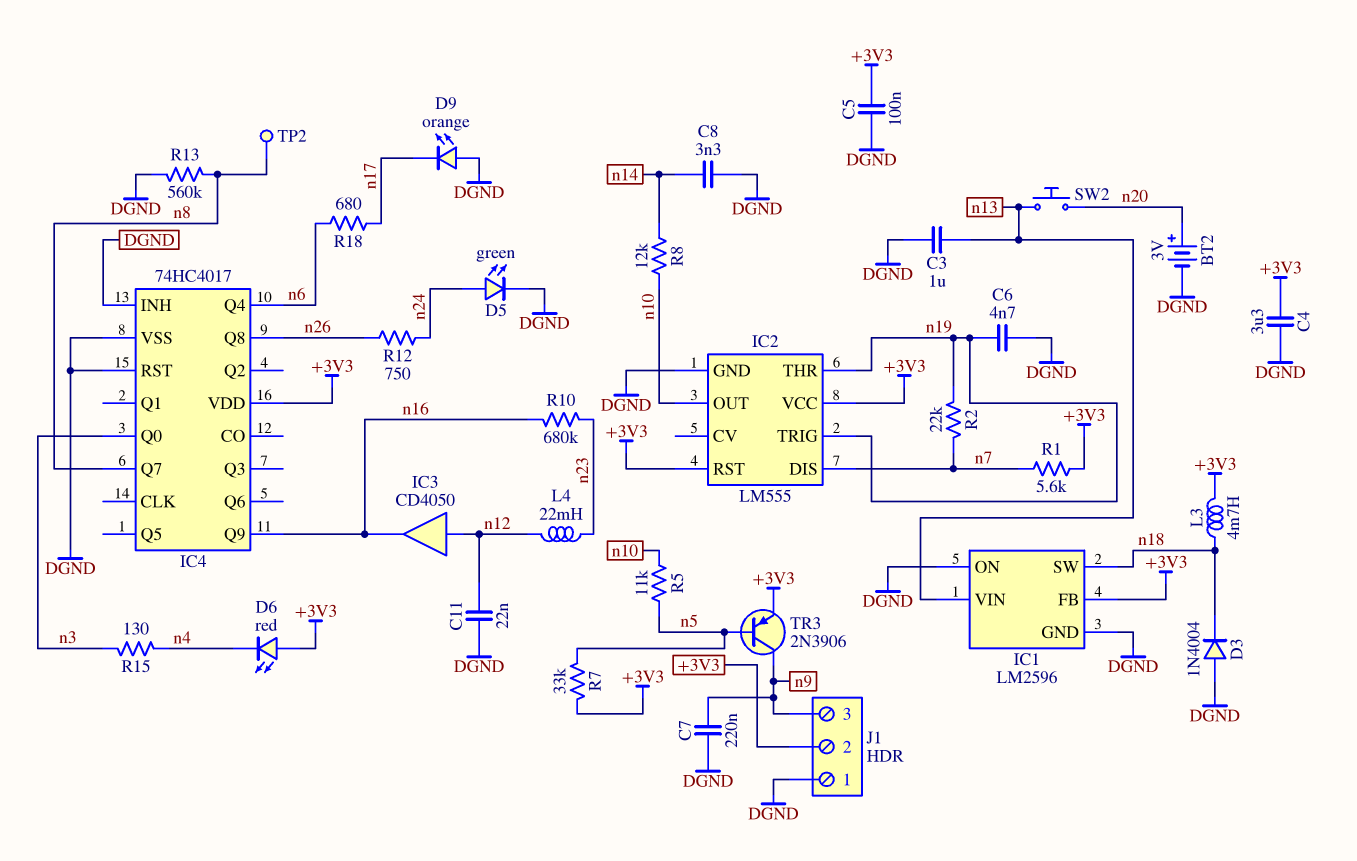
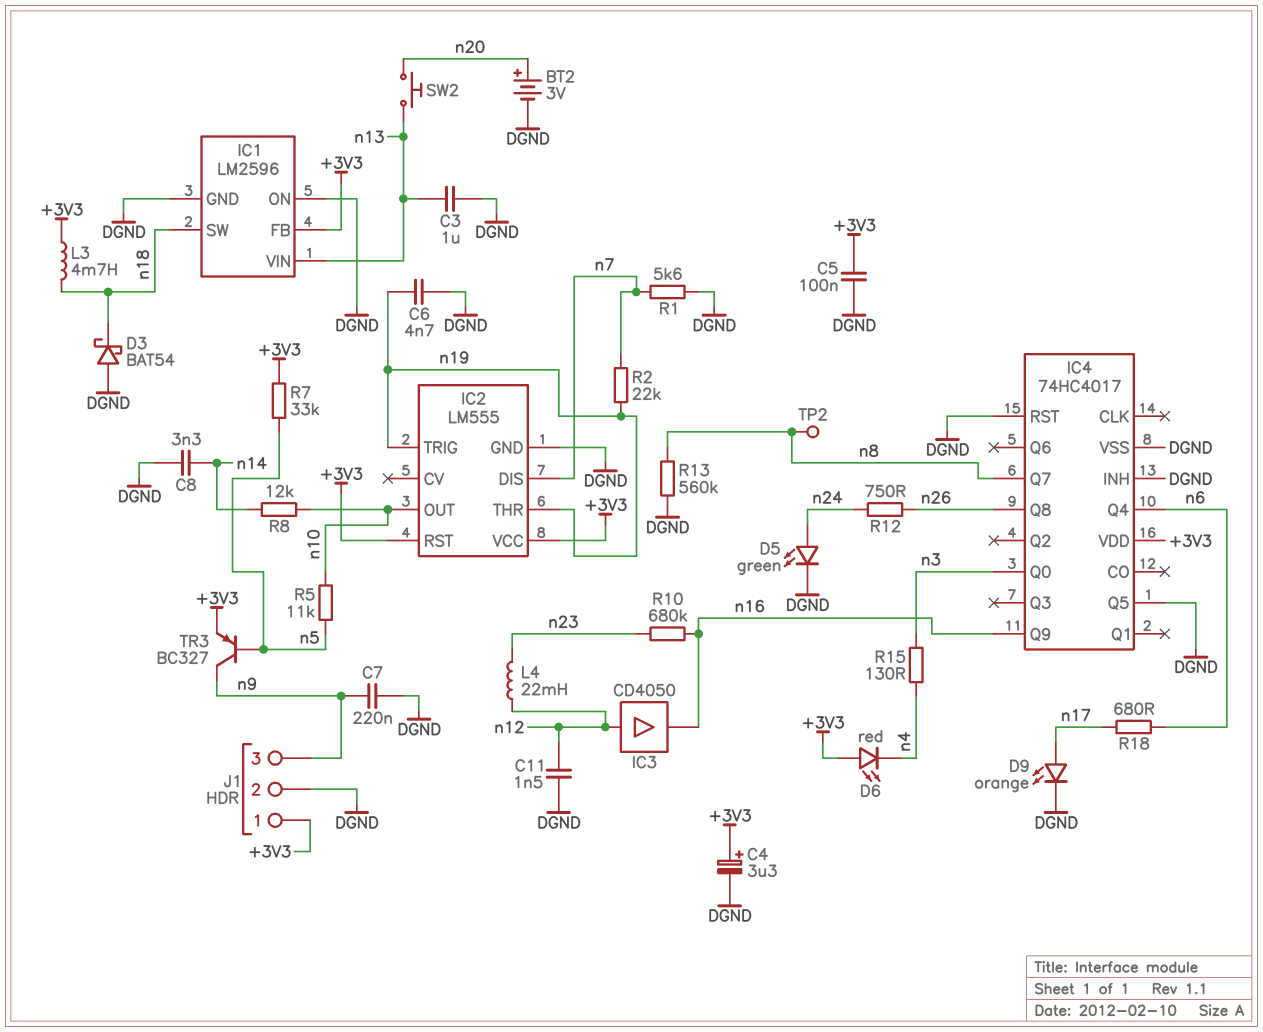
C4: 3.3uF (+3V3, DGND) -> 3.3uF (plus +3V3, minus DGND)
C11: 22nF (DGND, n12) -> 1.5nF (DGND, n12)
D3: diode 1N4004 (A DGND, K n18) -> schottky BAT54 (A DGND, K n18)
D9: LED orange (A DGND, K n17) -> LED orange (A n17, K DGND)
IC4 pin Q5: none -> DGND
J1 pin 1: DGND -> +3V3
J1 pin 2: +3V3 -> DGND
R1: 5.6k (+3V3, n7) -> 5.6k (DGND, n7)
TR3: PNP 2N3906 (B n5, C n9, E +3V3) -> PNP BC327 (B n5, C n9, E +3V3)

